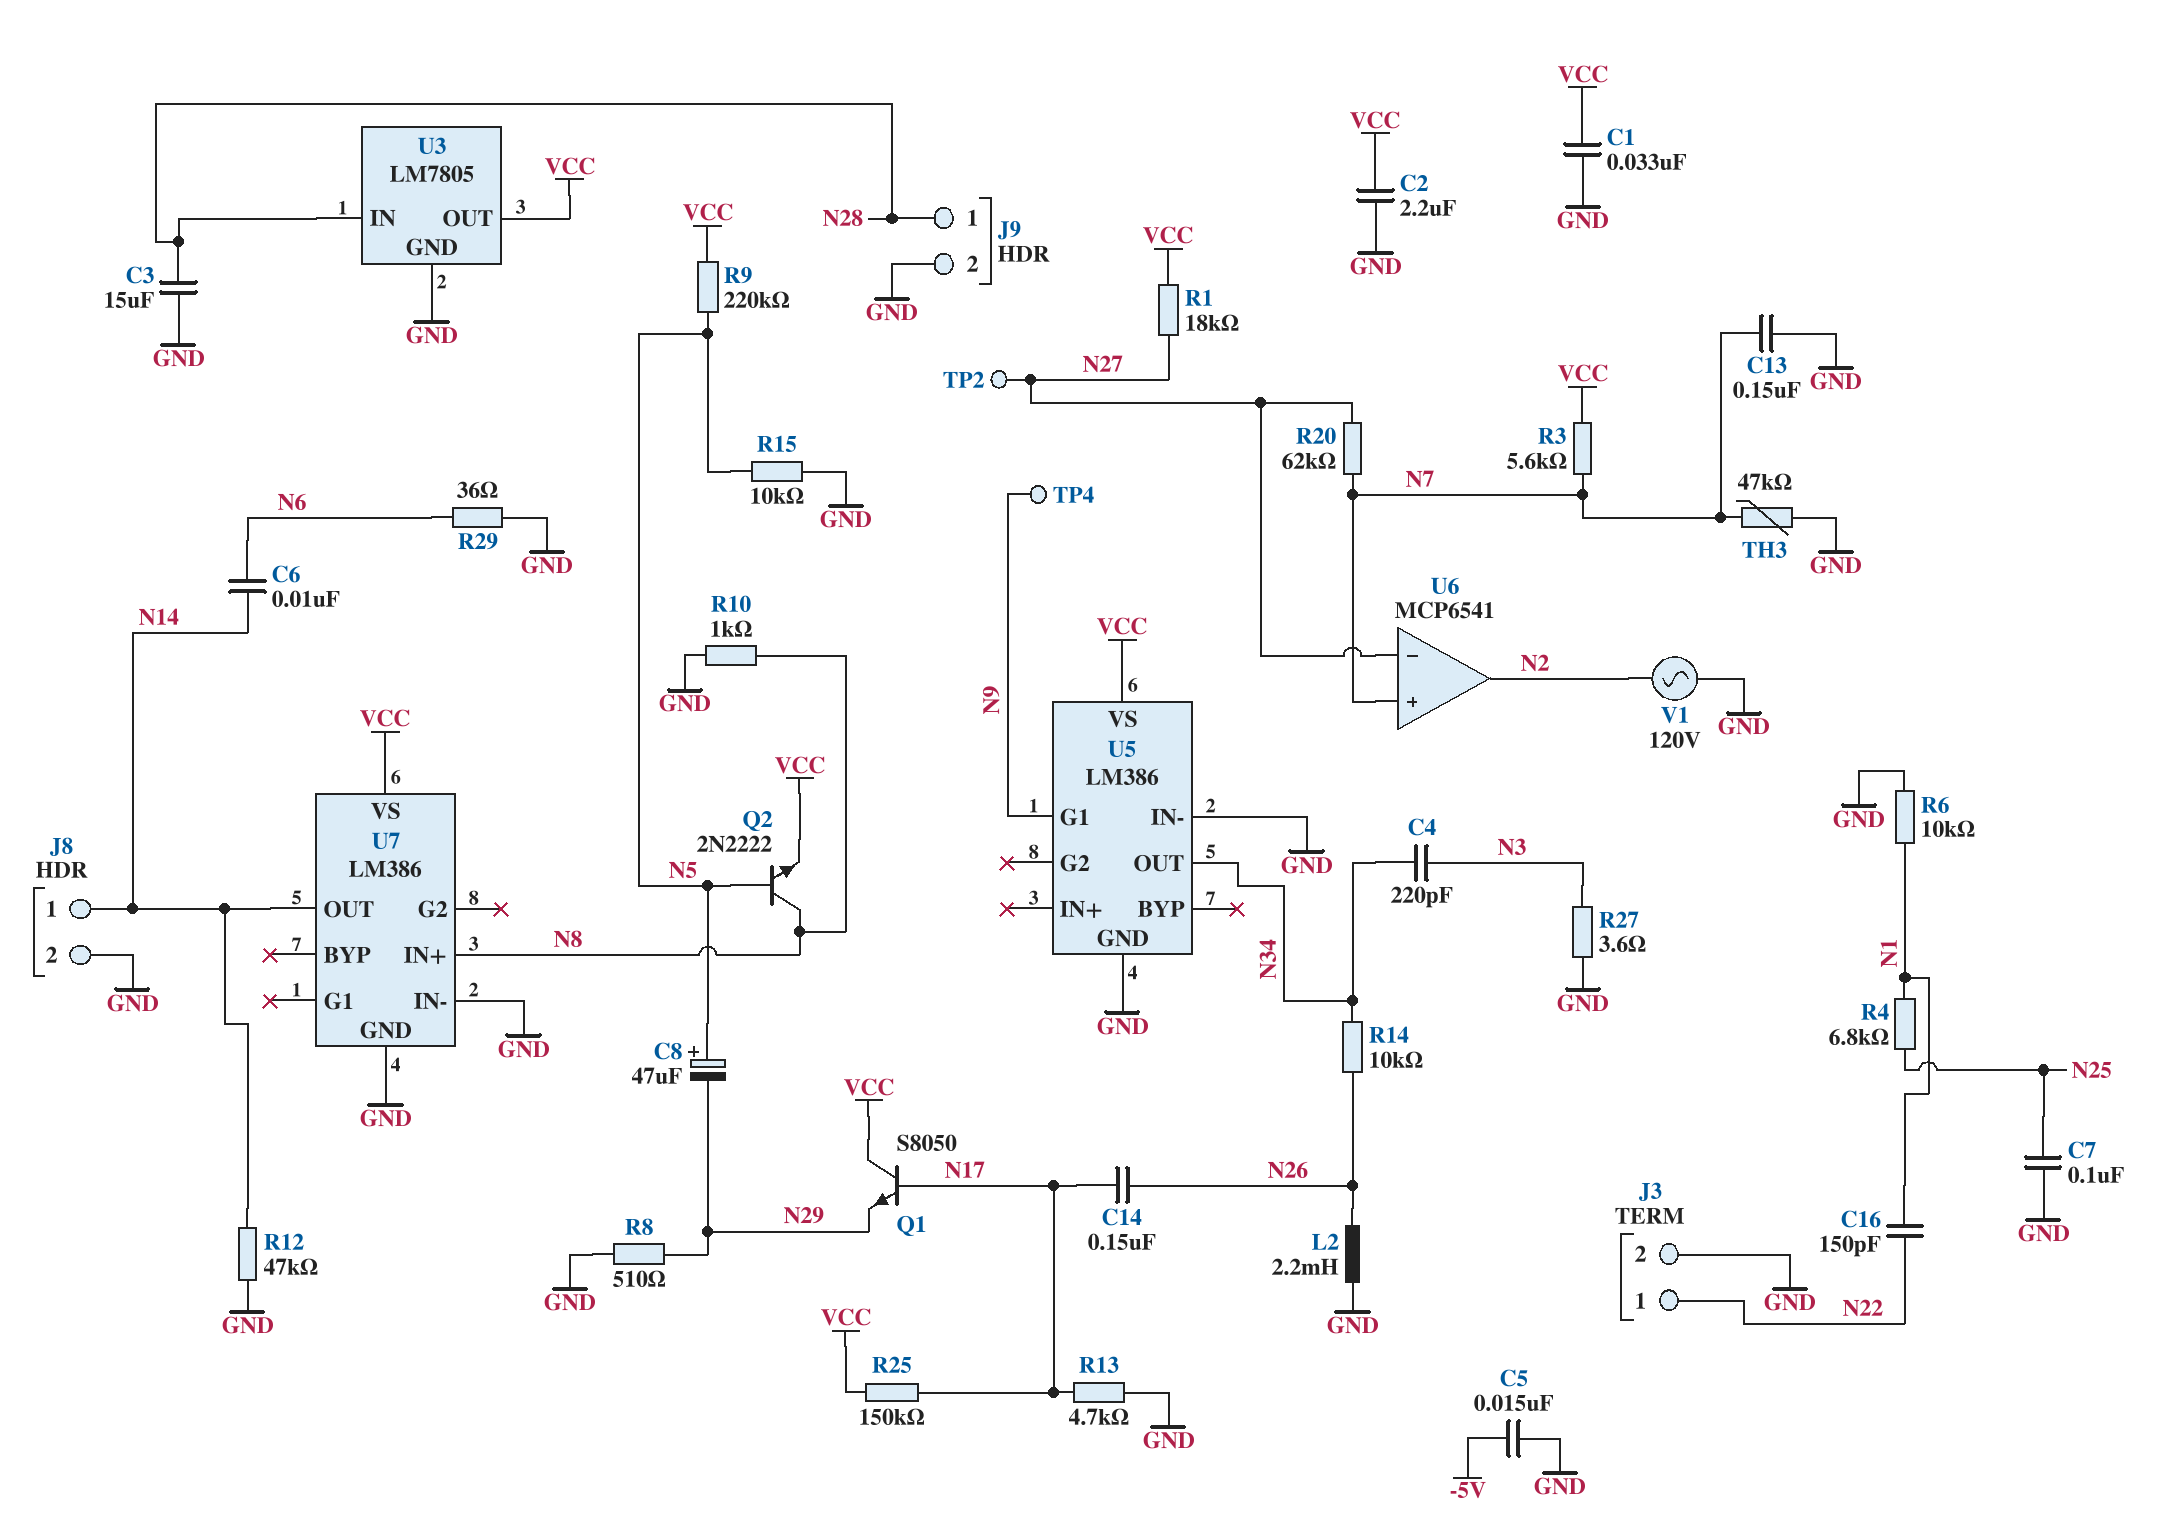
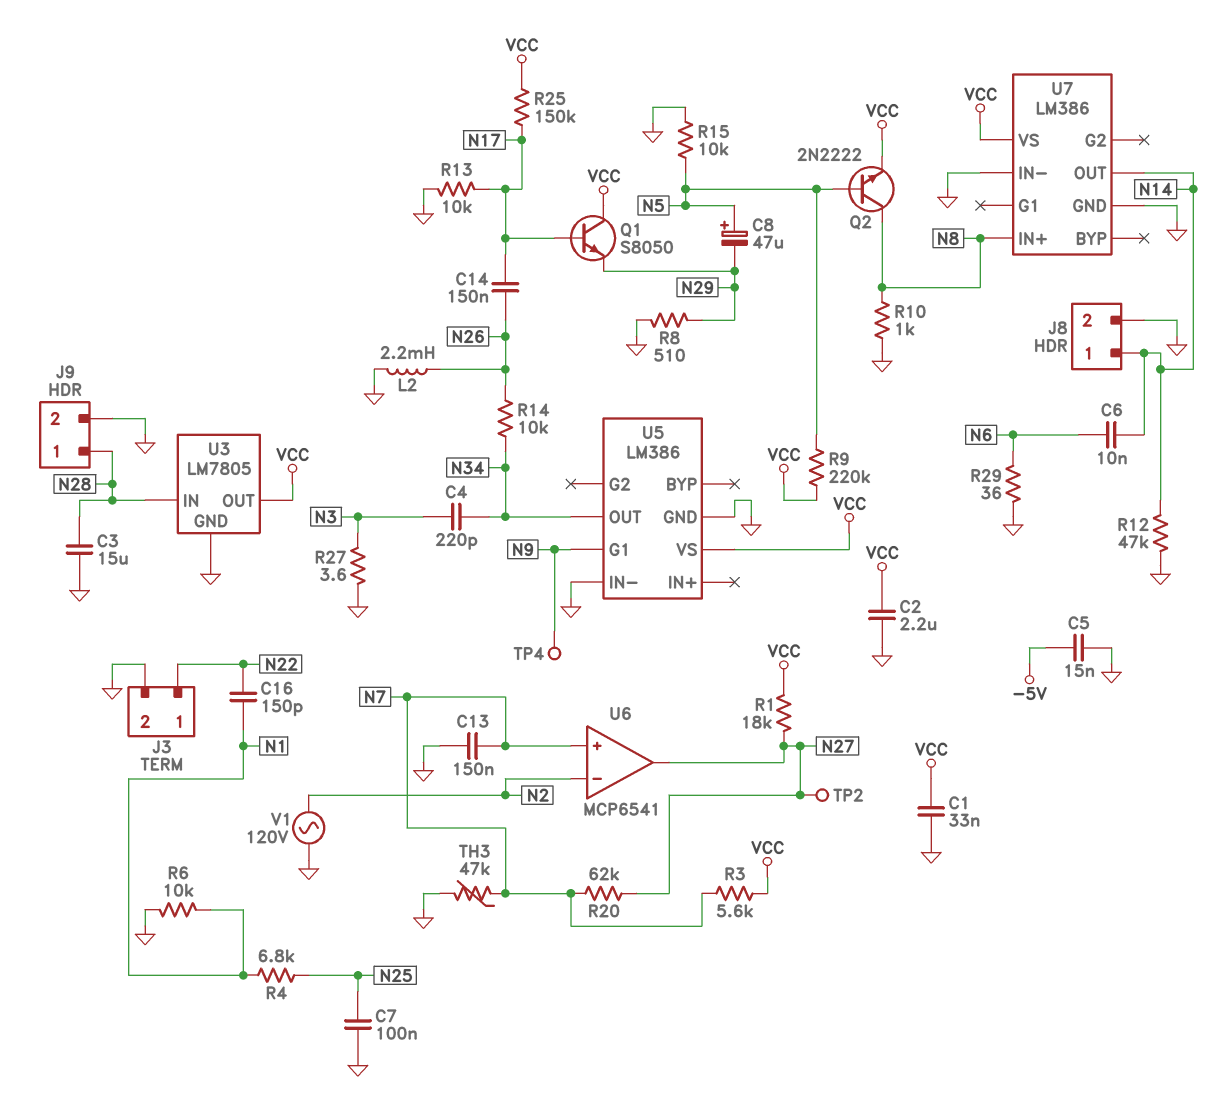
R13: 4.7k (GND, N17) -> 10k (GND, N17)
U6 pin in-: N27 -> N2
U6 pin out: N2 -> N27

